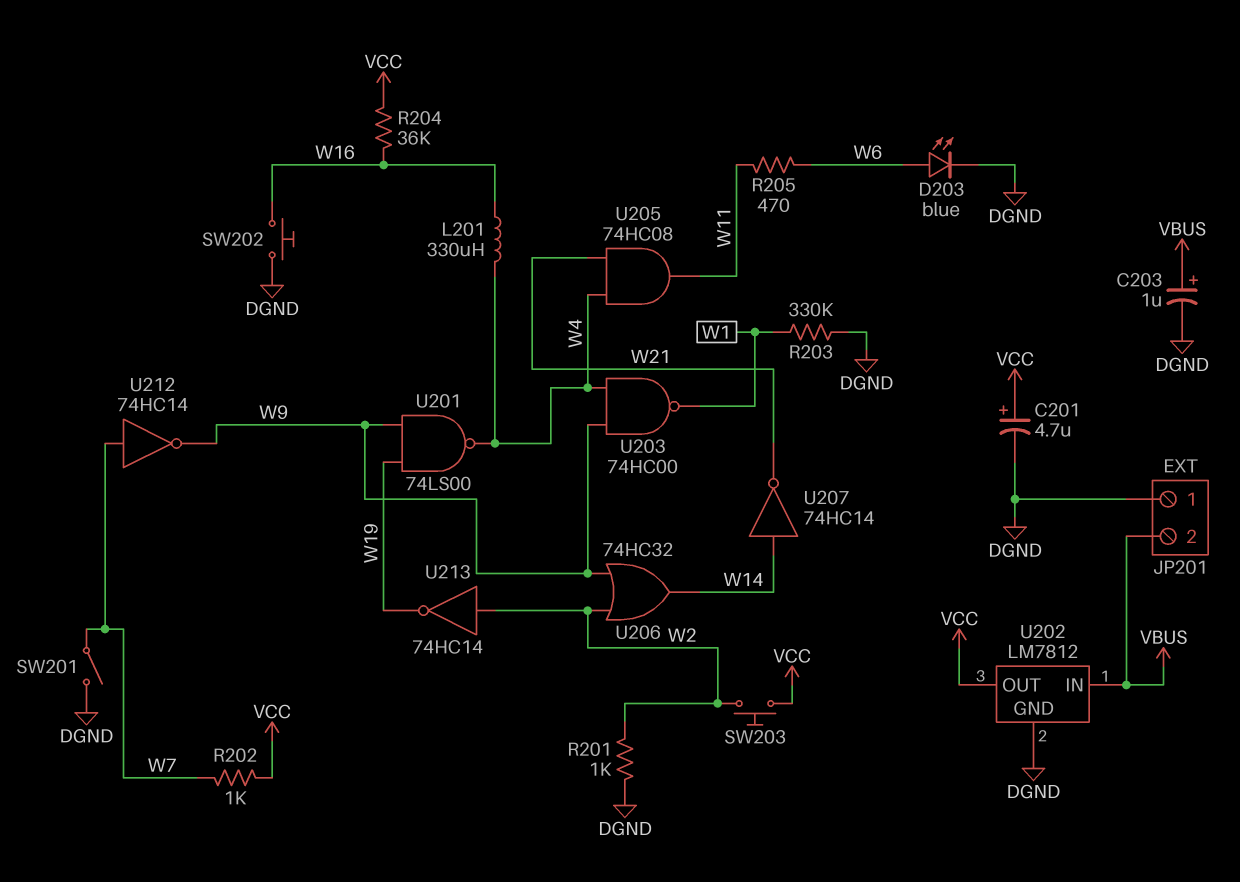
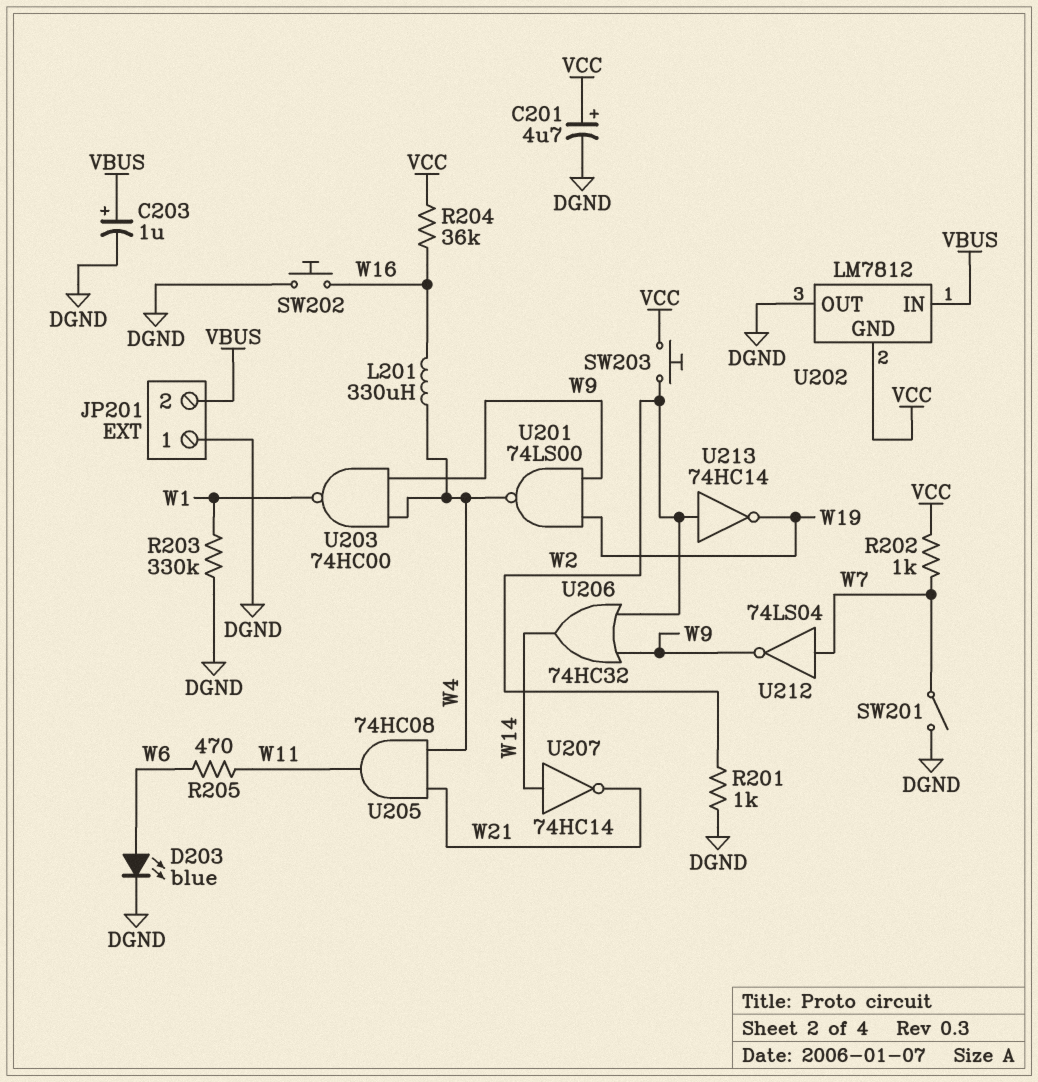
U202 pin GND: DGND -> VCC
U202 pin OUT: VCC -> DGND
U212: NOT 74HC14 (in W7, out W9) -> NOT 74LS04 (in W7, out W9)

